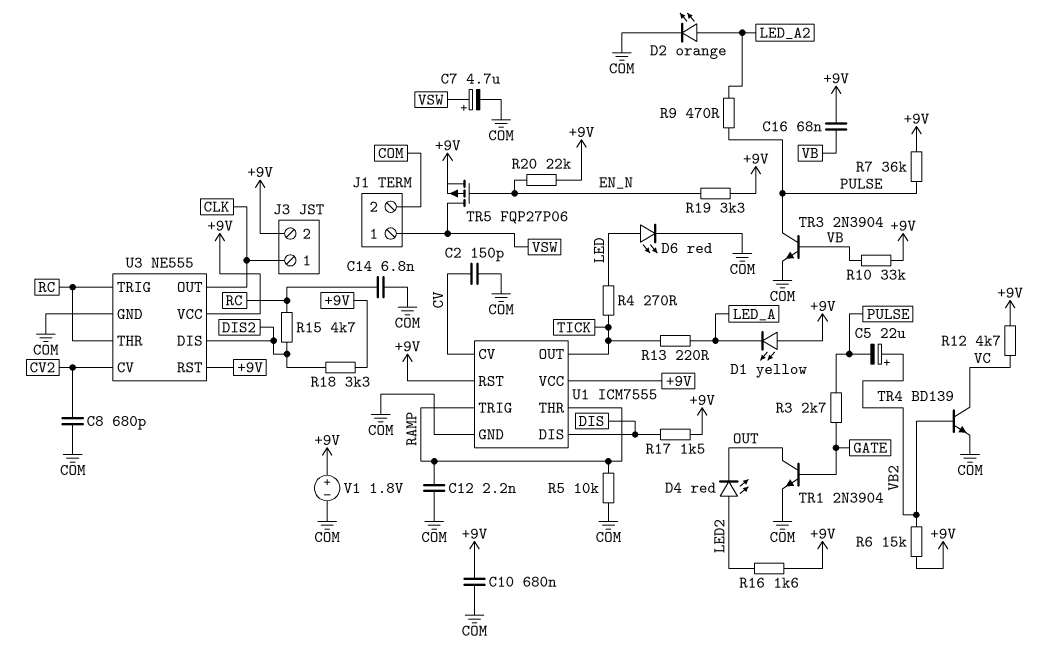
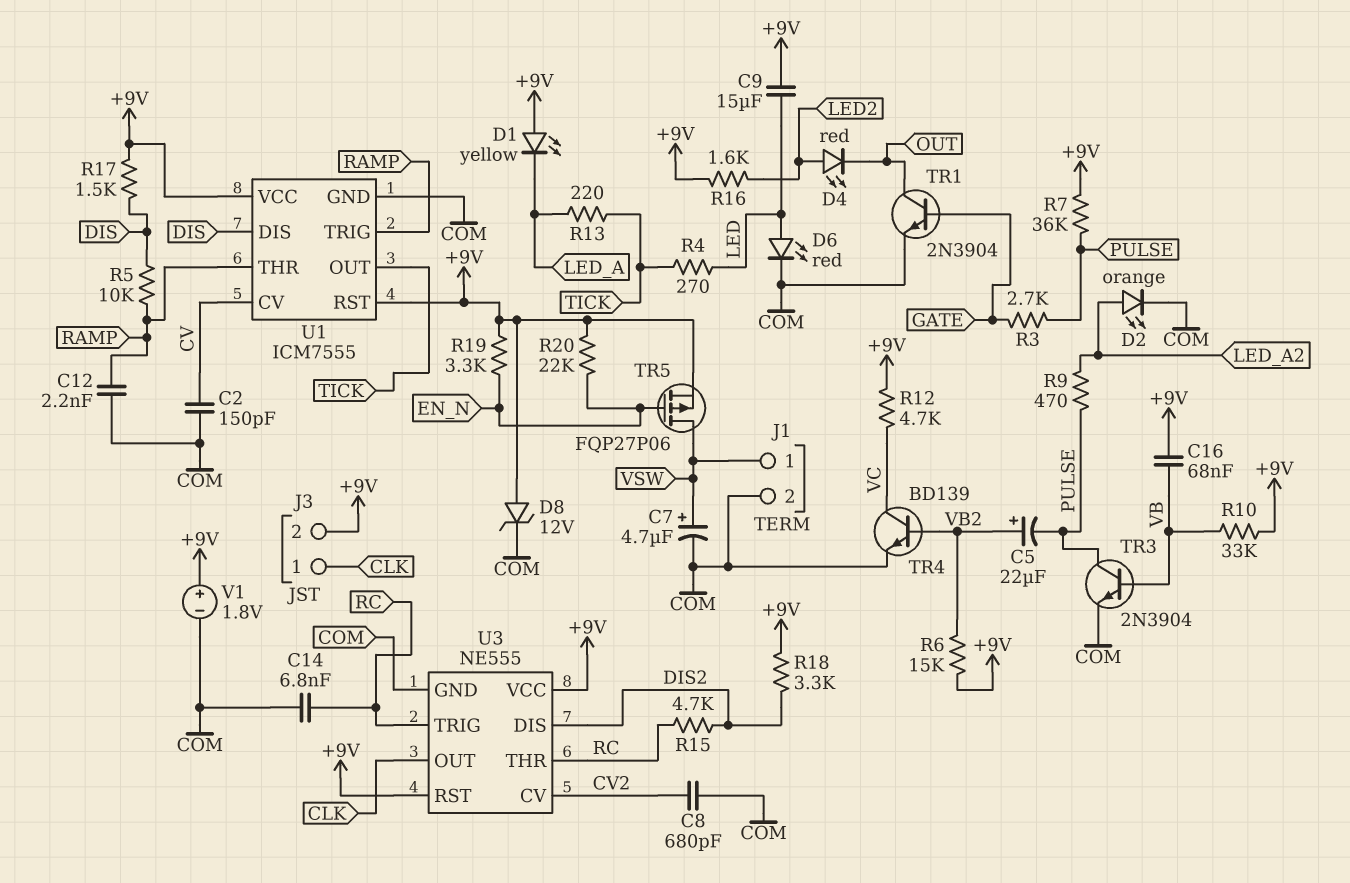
C9: none -> 15uF (+9V, LED)
C10: 680nF (+9V, COM) -> none
D8: none -> zener 12V (A +9V, K COM)
R5: 10k (COM, RAMP) -> 10k (DIS, RAMP)

